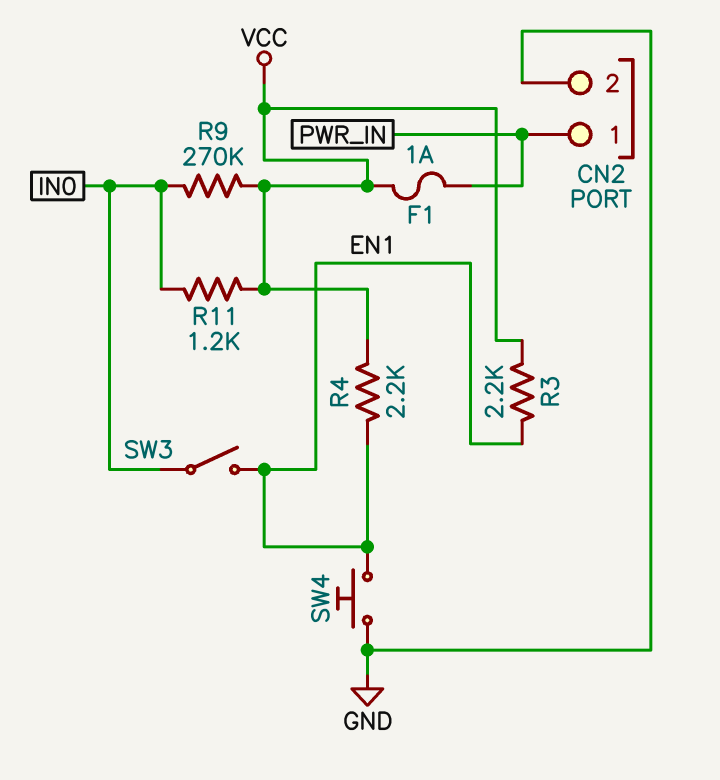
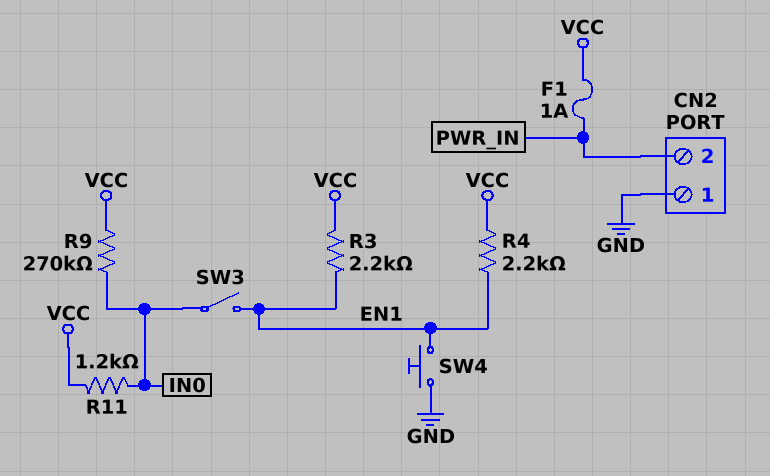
CN2 pin 1: PWR_IN -> GND
CN2 pin 2: GND -> PWR_IN

